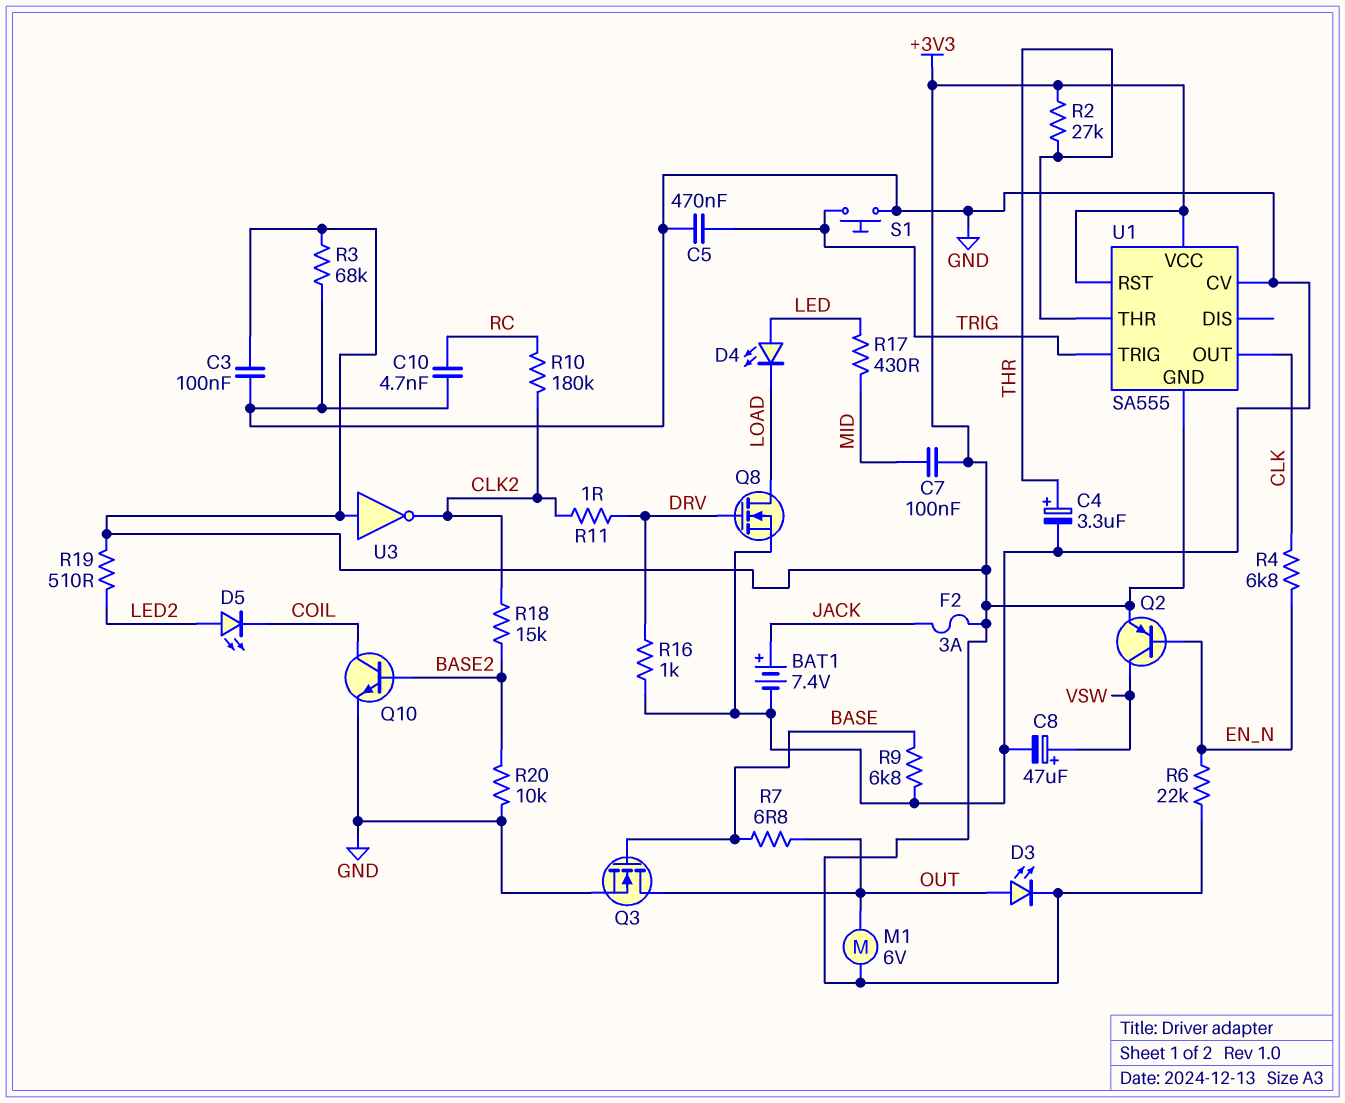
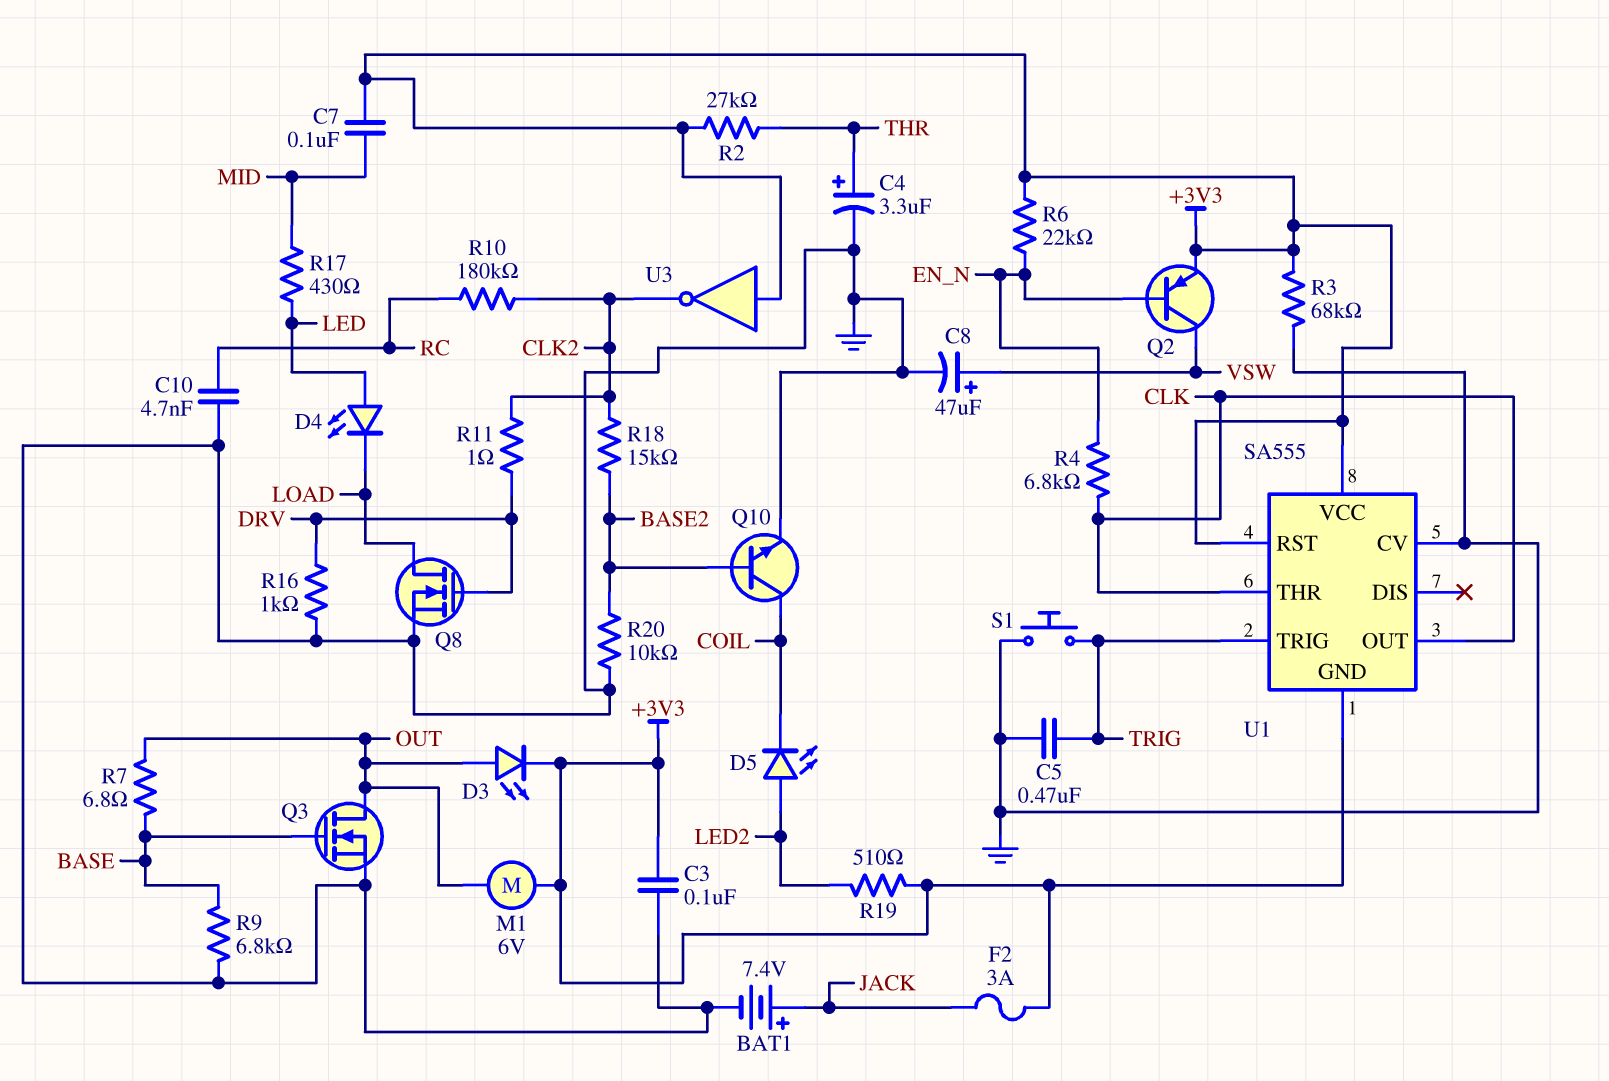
U1 pin THR: THR -> CLK

